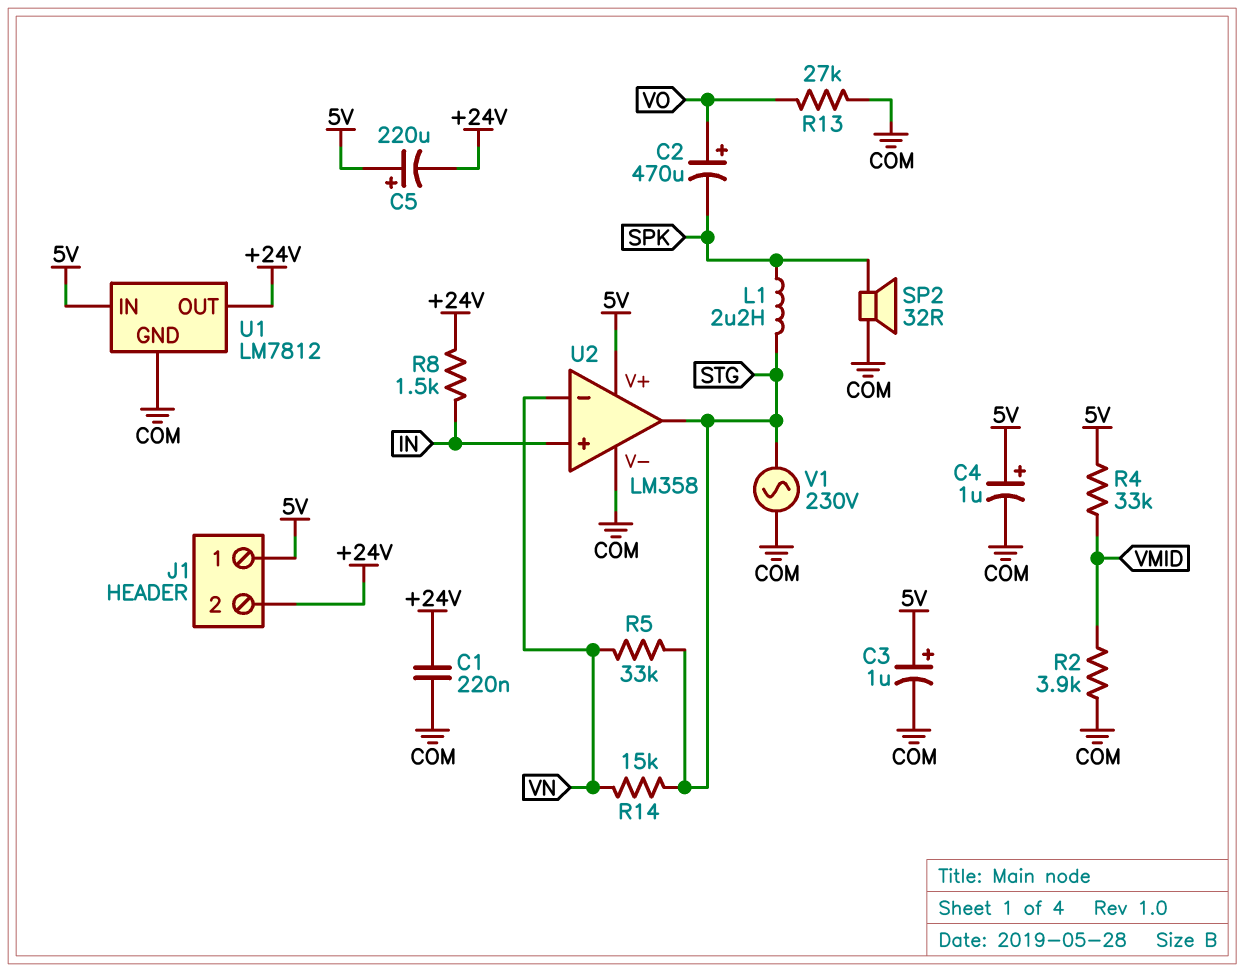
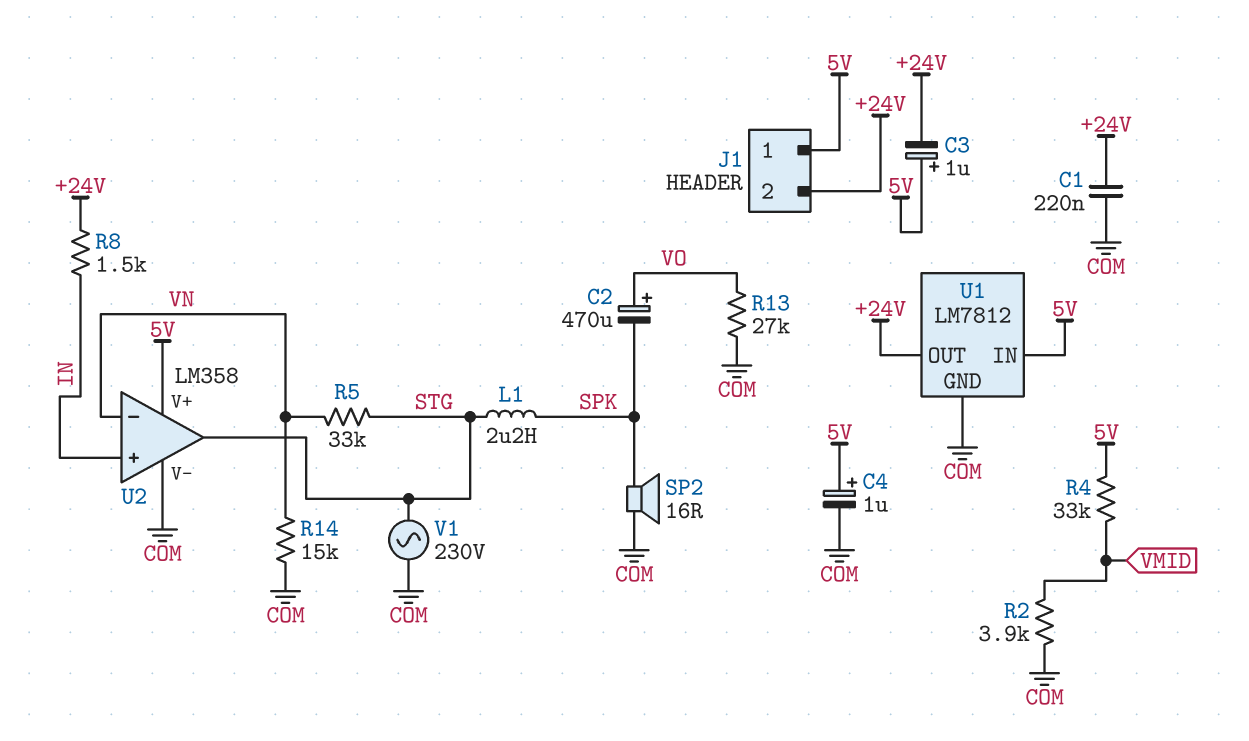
C3: 1uF (plus 5V, minus COM) -> 1uF (plus 5V, minus +24V)
C5: 220uF (plus 5V, minus +24V) -> none
R14: 15k (STG, VN) -> 15k (COM, VN)
SP2: speaker 32R (COM, SPK) -> speaker 16R (COM, SPK)

